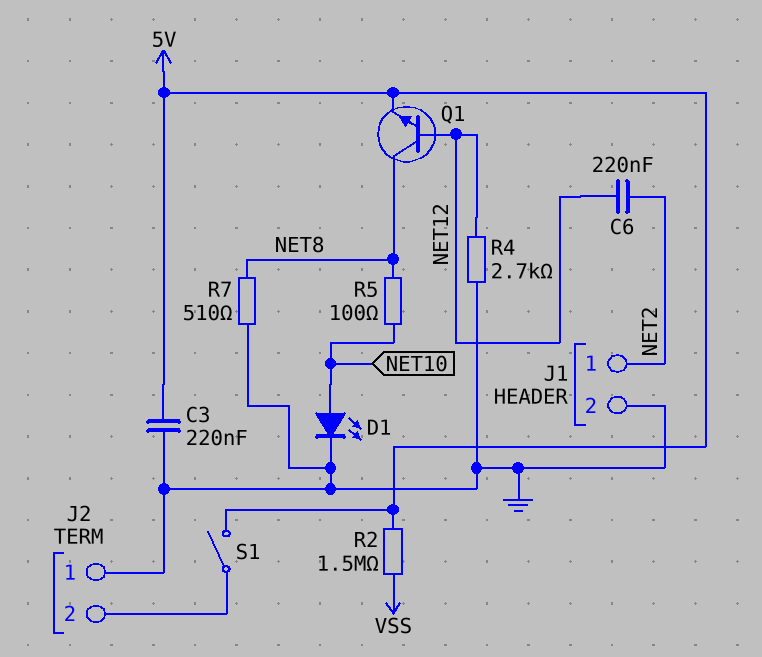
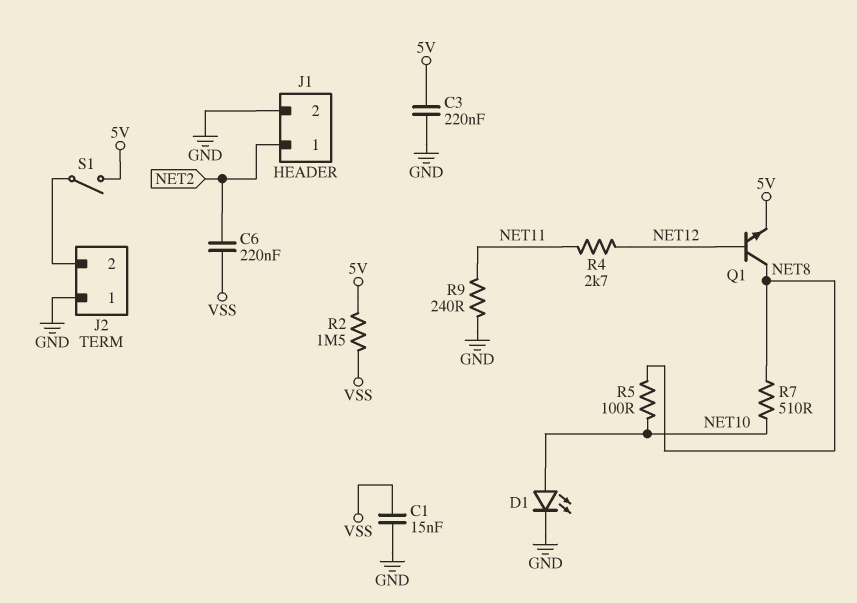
C1: none -> 15nF (GND, VSS)
C6: 220nF (NET2, NET12) -> 220nF (NET2, VSS)
R4: 2.7k (GND, NET12) -> 2.7k (NET11, NET12)
R7: 510 (GND, NET8) -> 510 (NET8, NET10)
R9: none -> 240 (GND, NET11)

